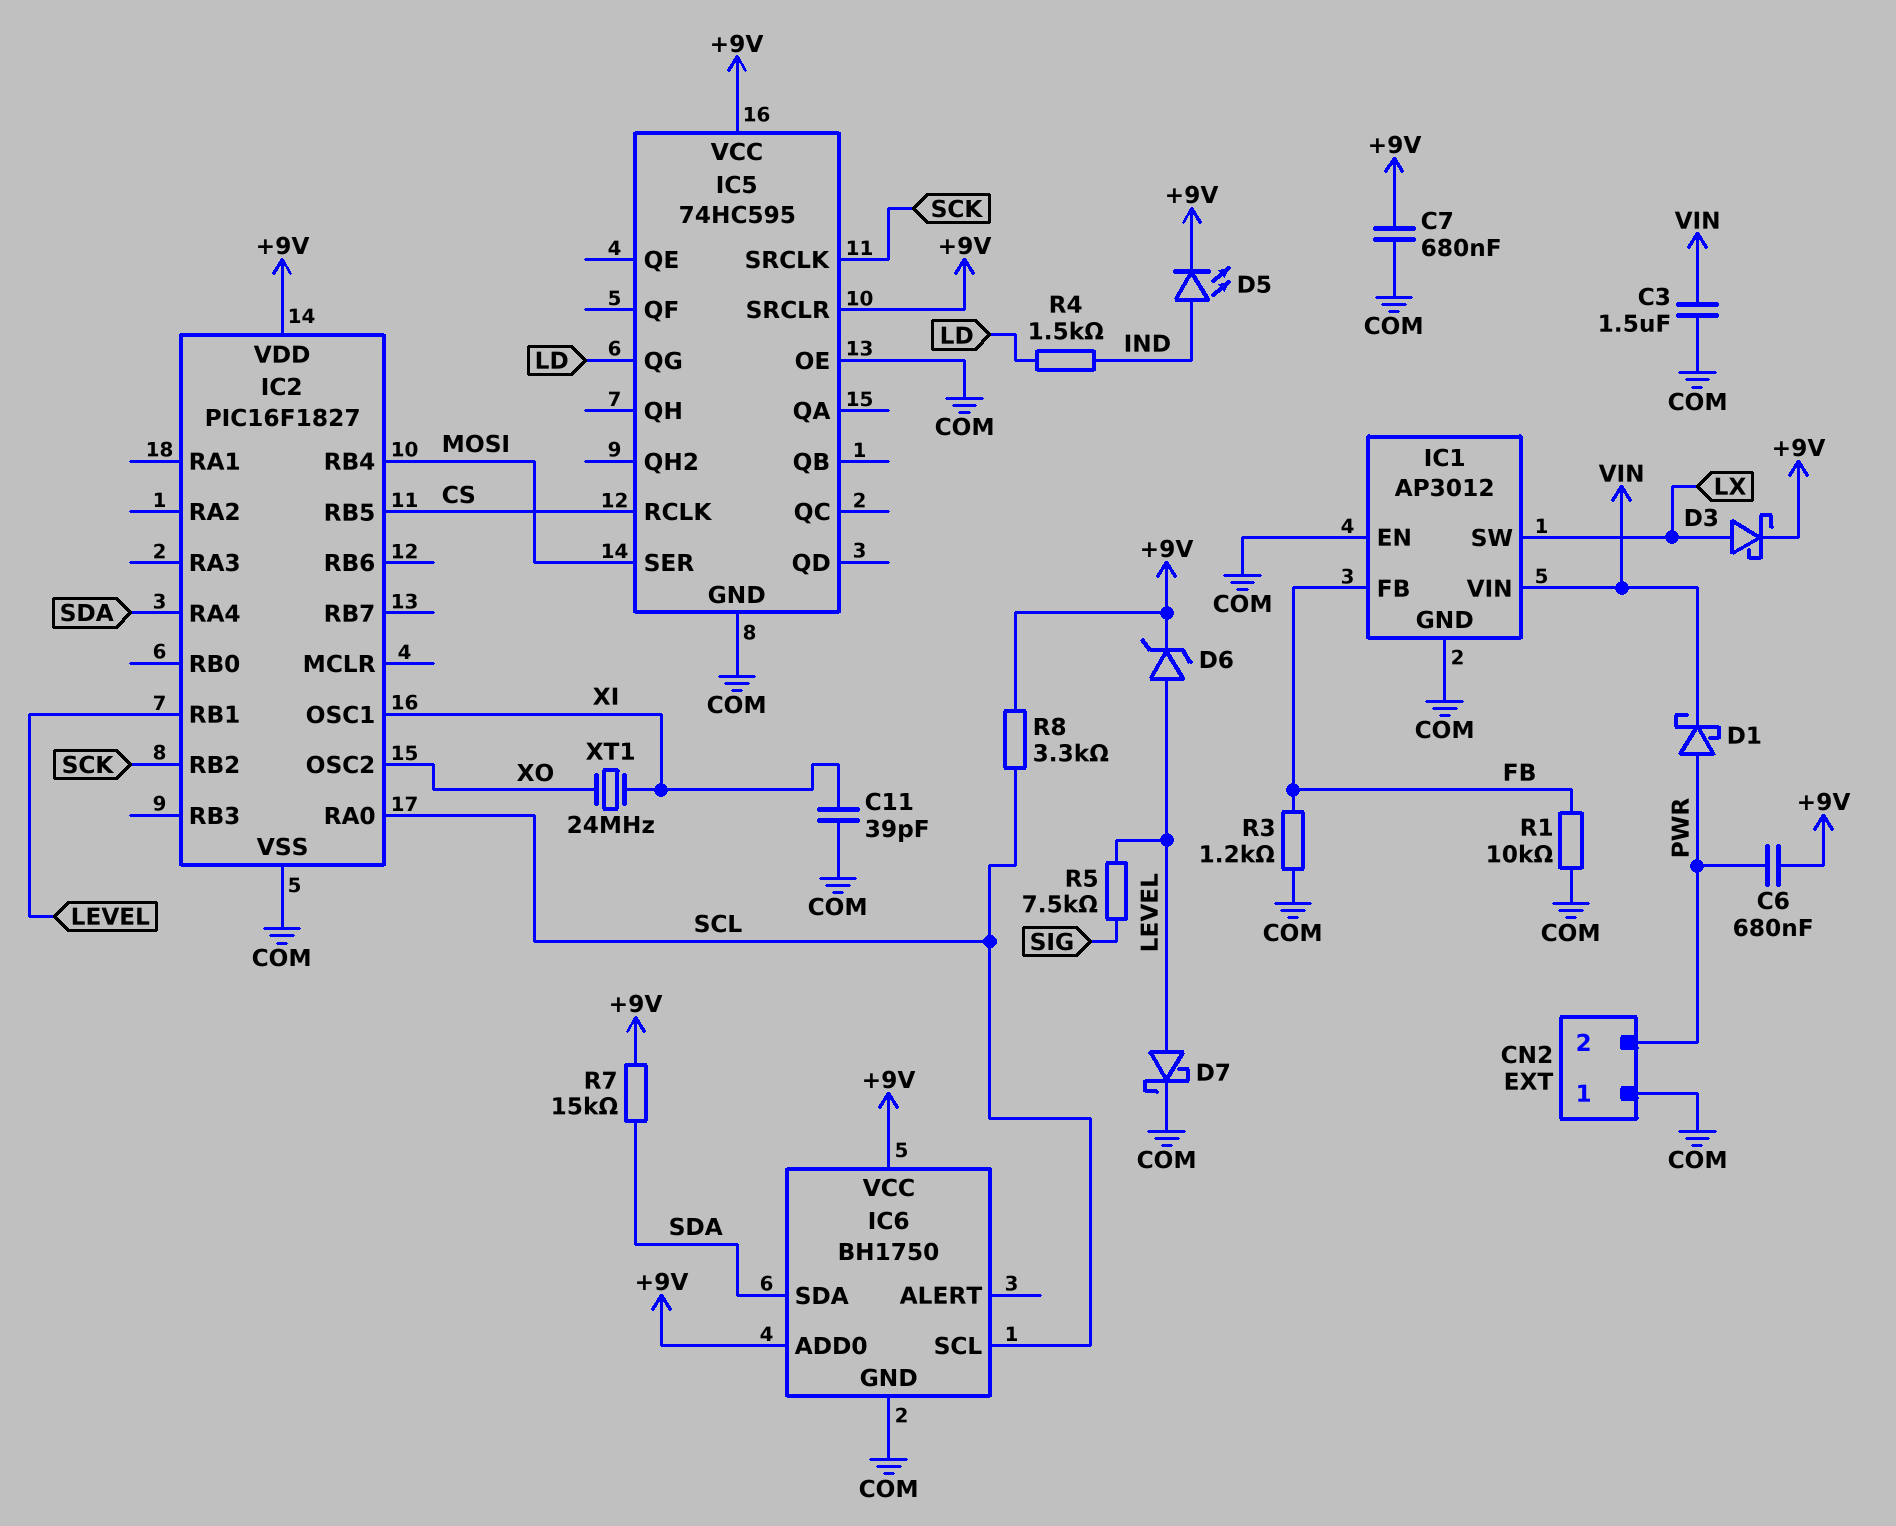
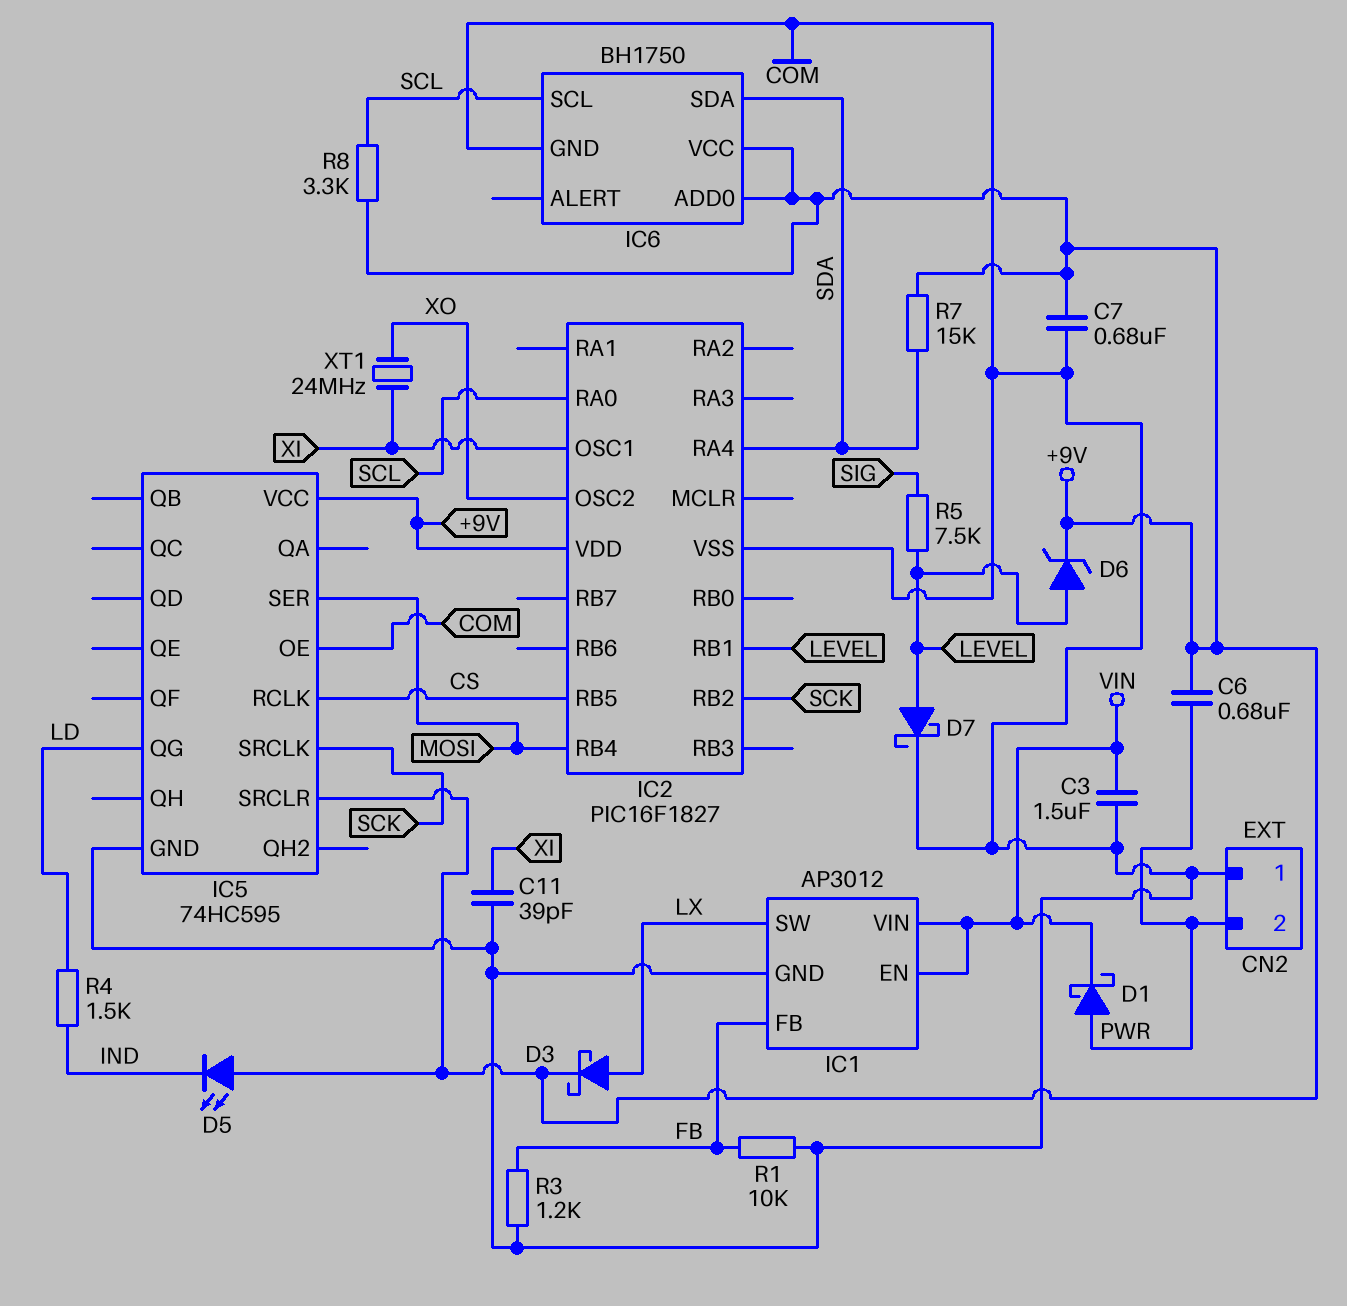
D5: LED (A IND, K +9V) -> LED (A +9V, K IND)
IC1 pin EN: COM -> VIN

